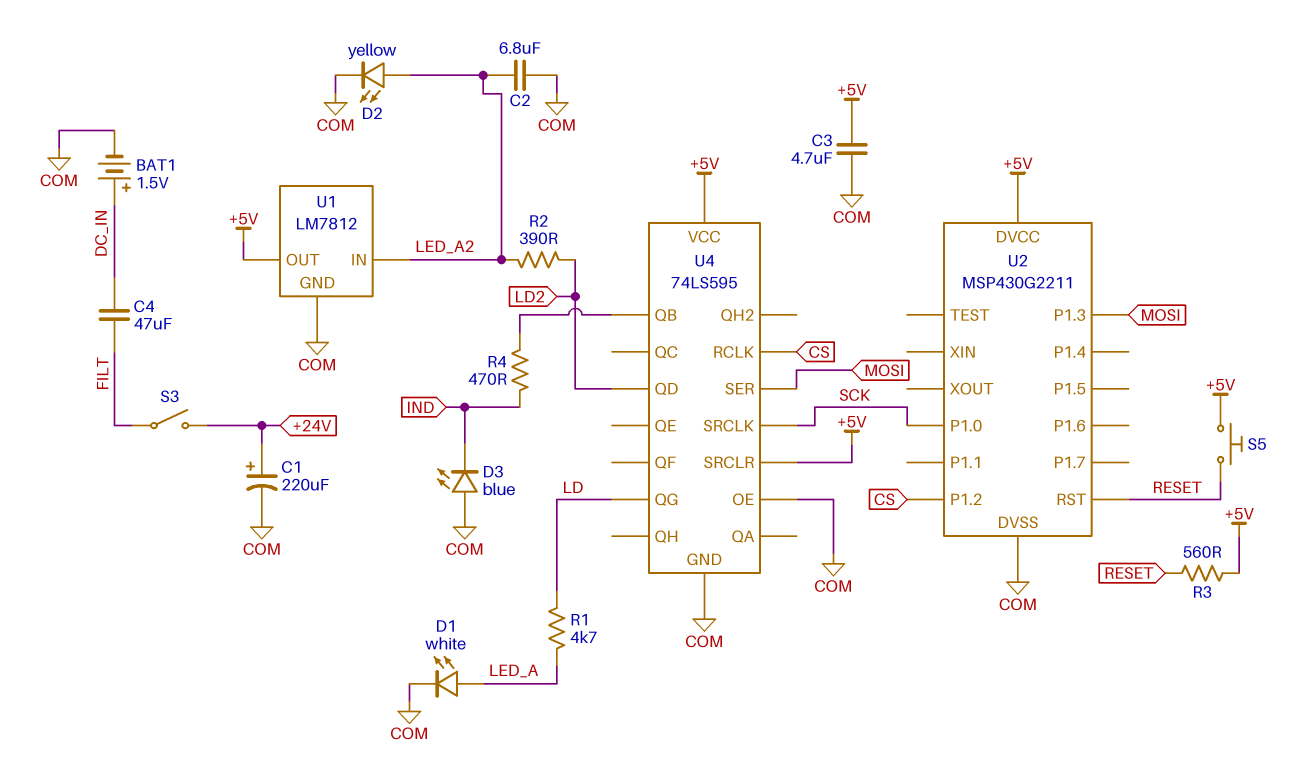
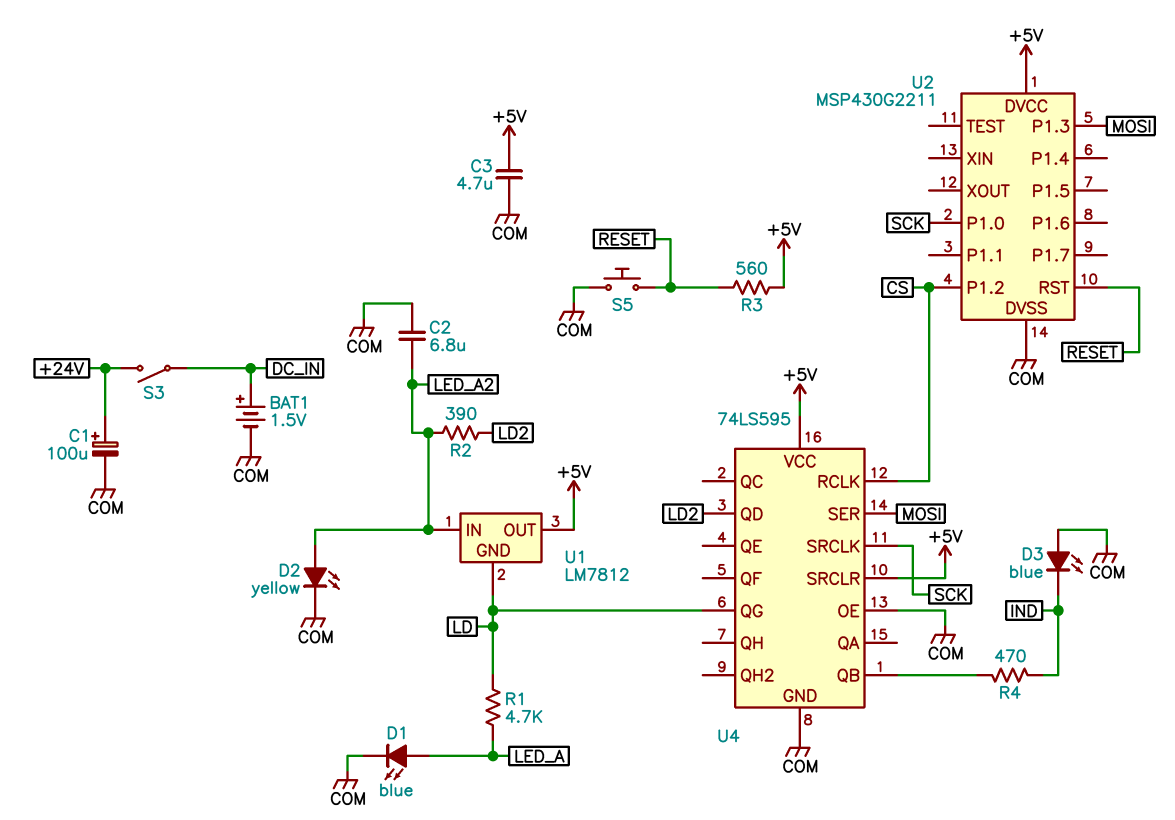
C1: 220uF (plus +24V, minus COM) -> 100uF (plus +24V, minus COM)
C4: 47uF (DC_IN, FILT) -> none
D1: LED white (A LED_A, K COM) -> LED blue (A LED_A, K COM)
S3: switch (+24V, FILT) -> switch (+24V, DC_IN)
S5: button (+5V, RESET) -> button (COM, RESET)
U1 pin GND: COM -> LD

